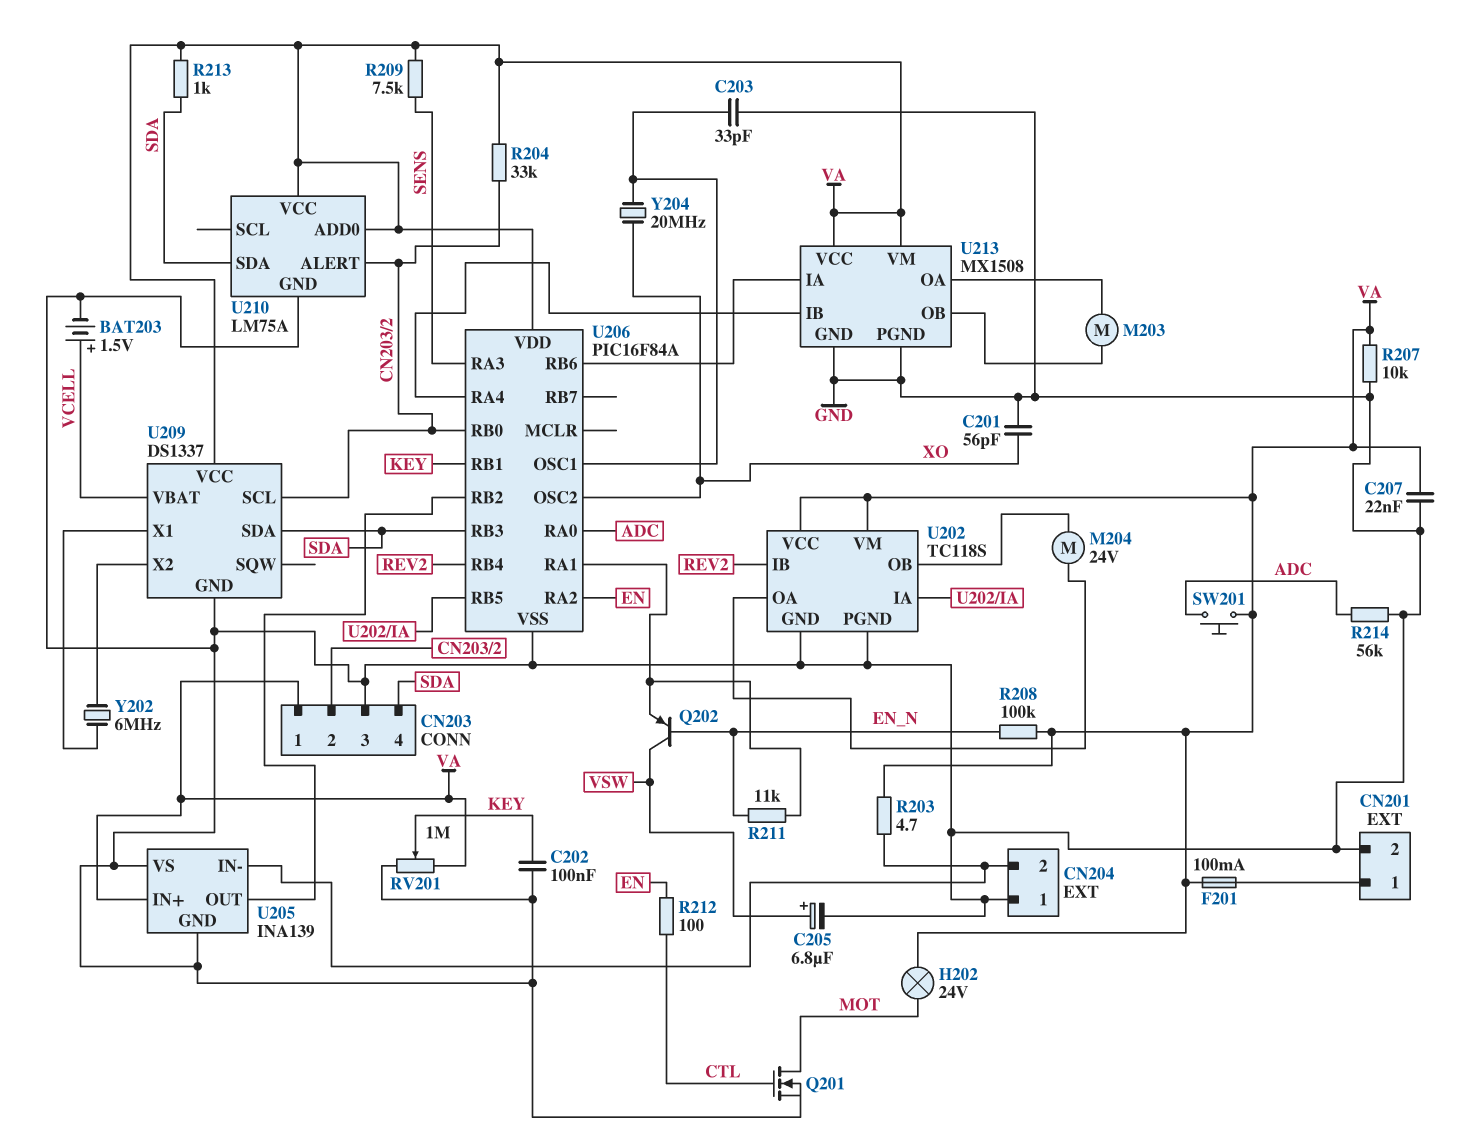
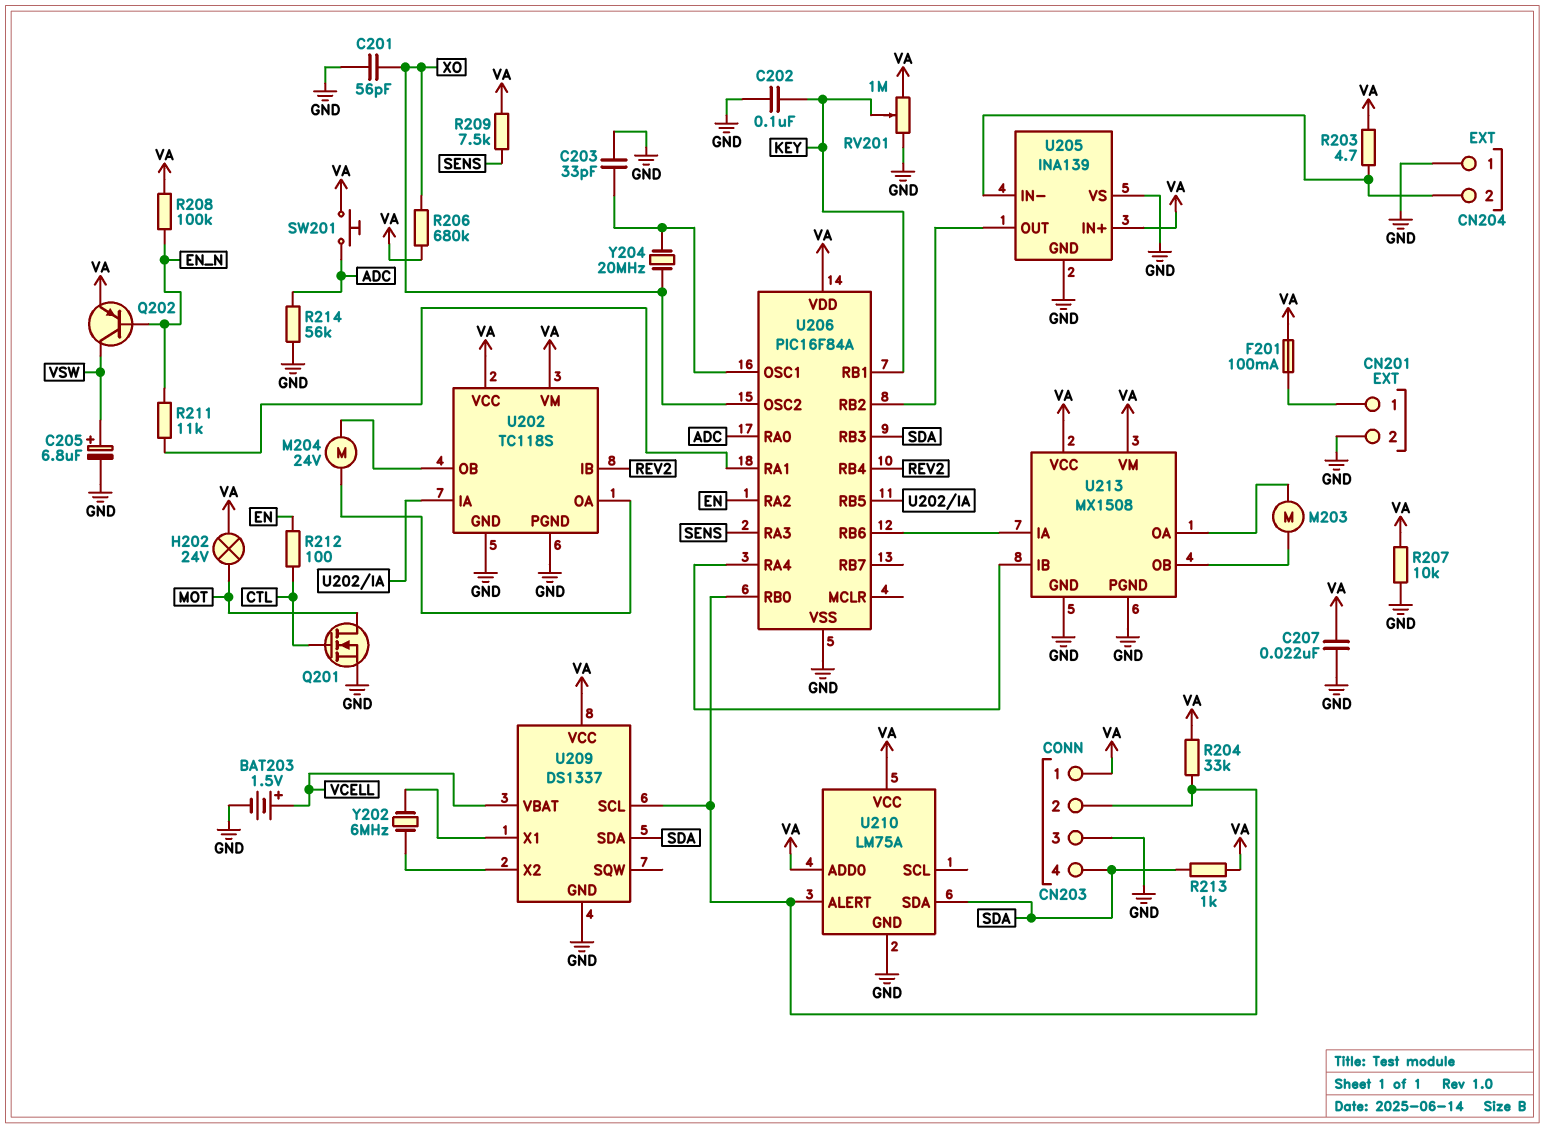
Q202: PNP (B EN_N, C VSW, E U206/RA1) -> PNP (B EN_N, C VSW, E VA)
R206: none -> 680k (VA, XO)

